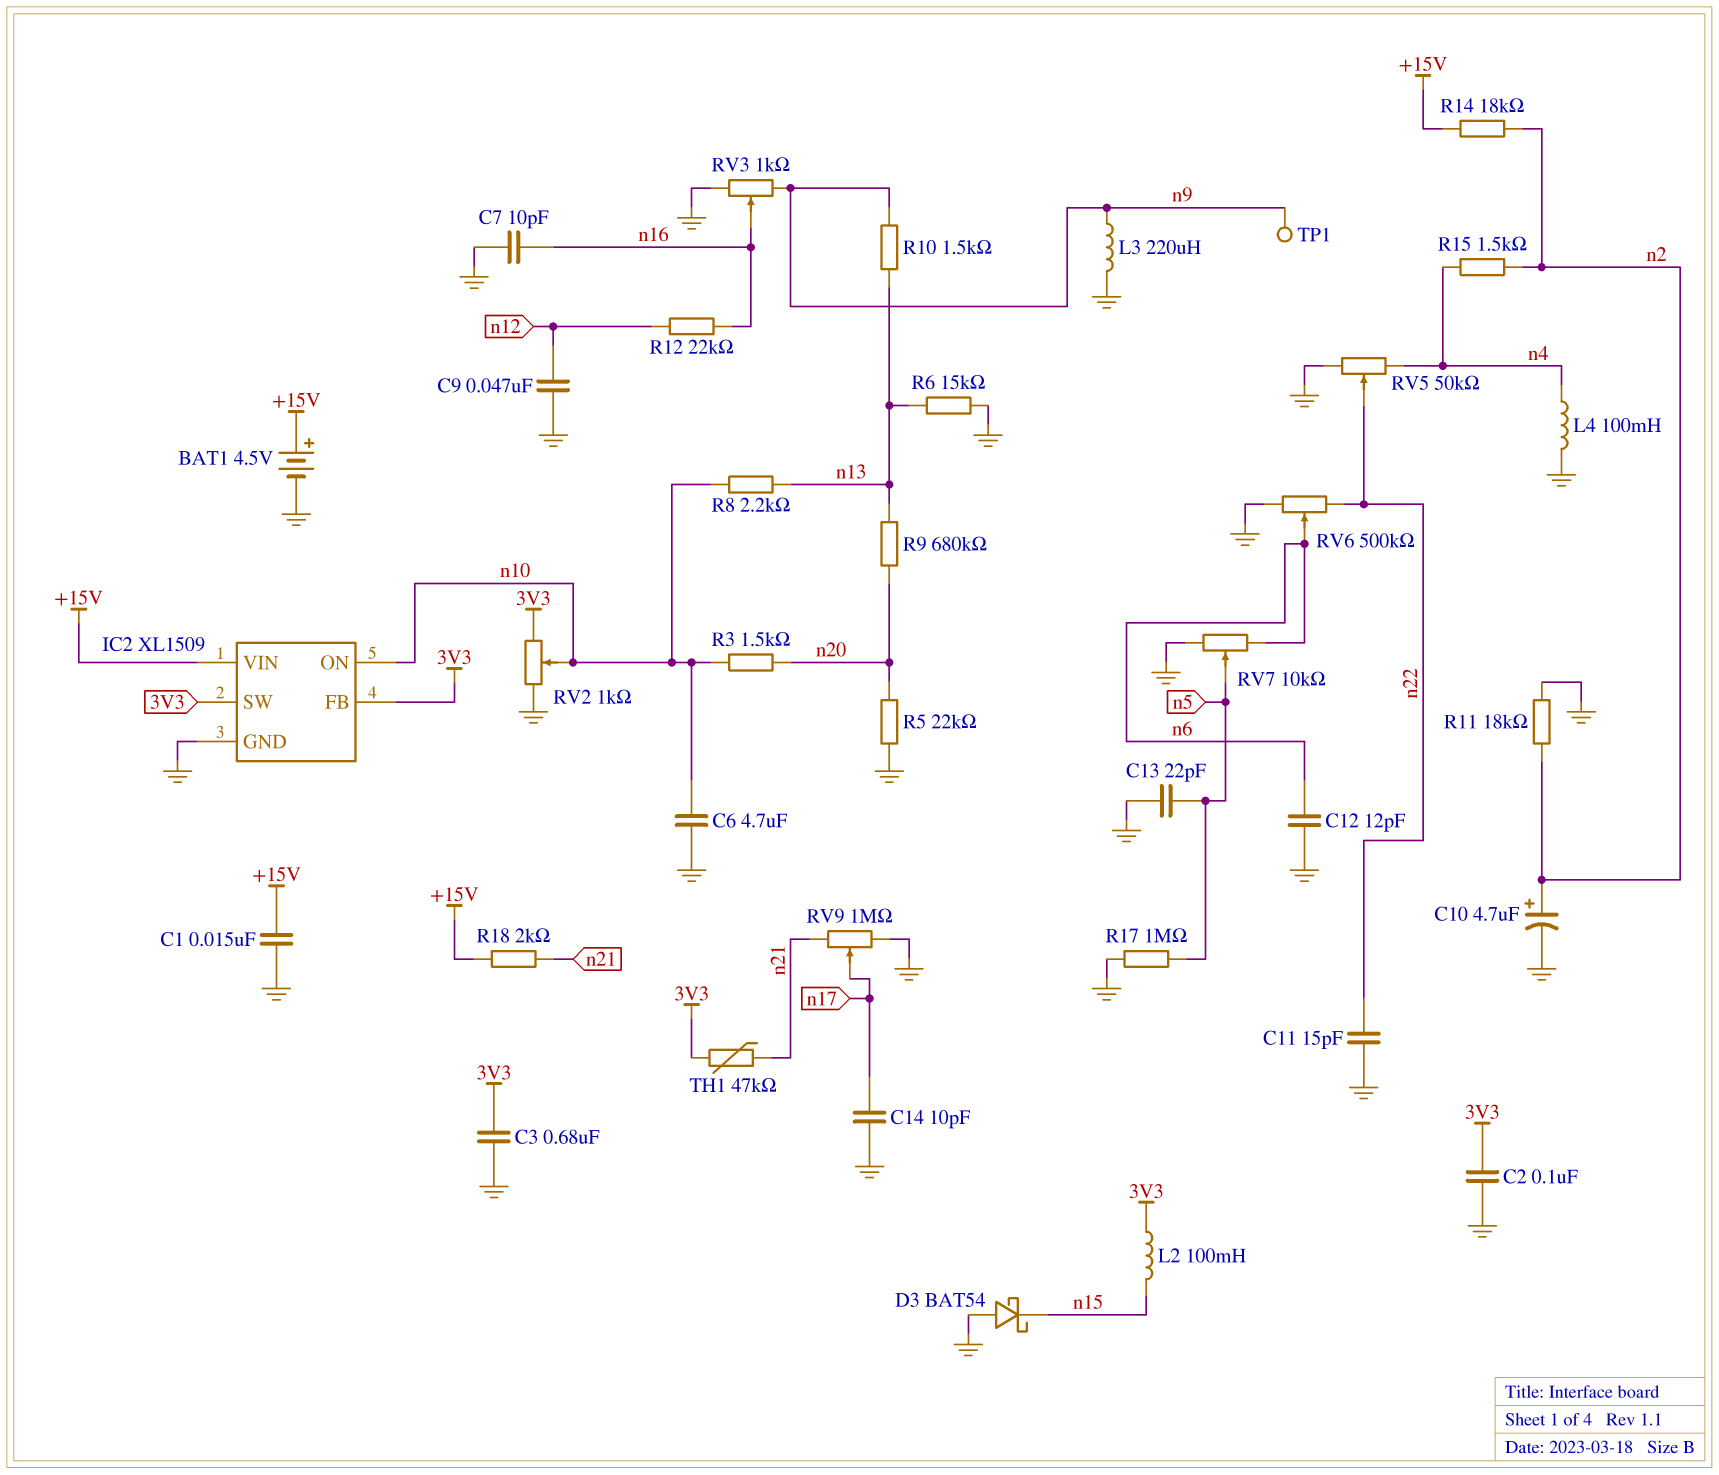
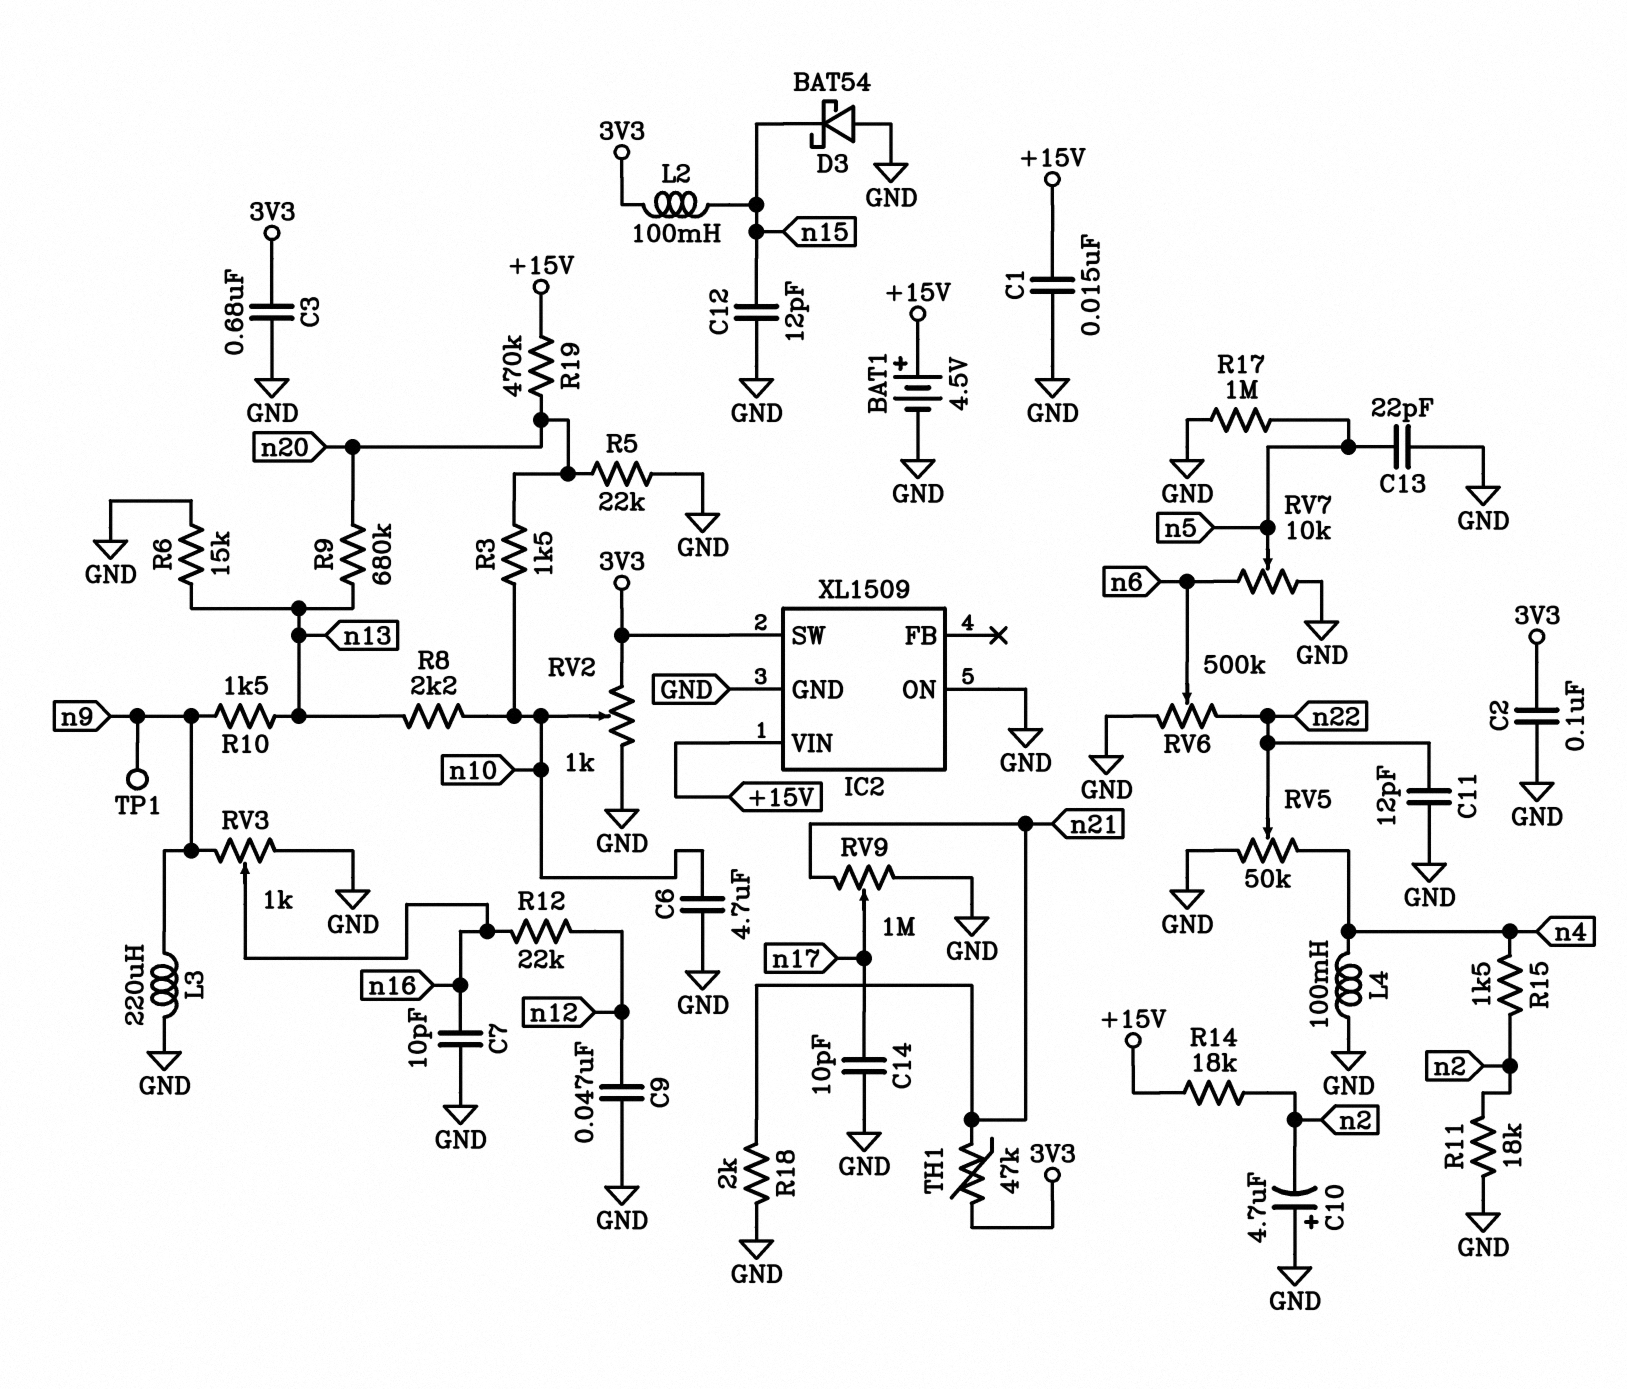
C10: 4.7uF (plus n2, minus GND) -> 4.7uF (plus GND, minus n2)
C11: 15pF (GND, n22) -> 12pF (GND, n22)
C12: 12pF (GND, n6) -> 12pF (GND, n15)
IC2 pin FB: 3V3 -> none
IC2 pin ON: n10 -> GND
R18: 2k (+15V, n21) -> 2k (GND, n21)
R19: none -> 470k (+15V, n20)

